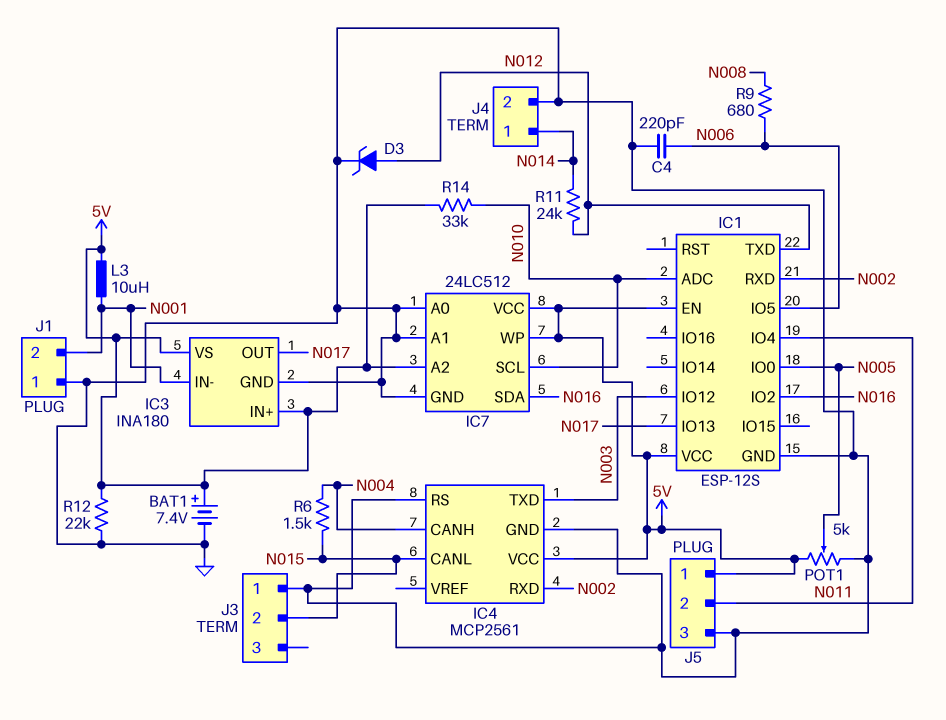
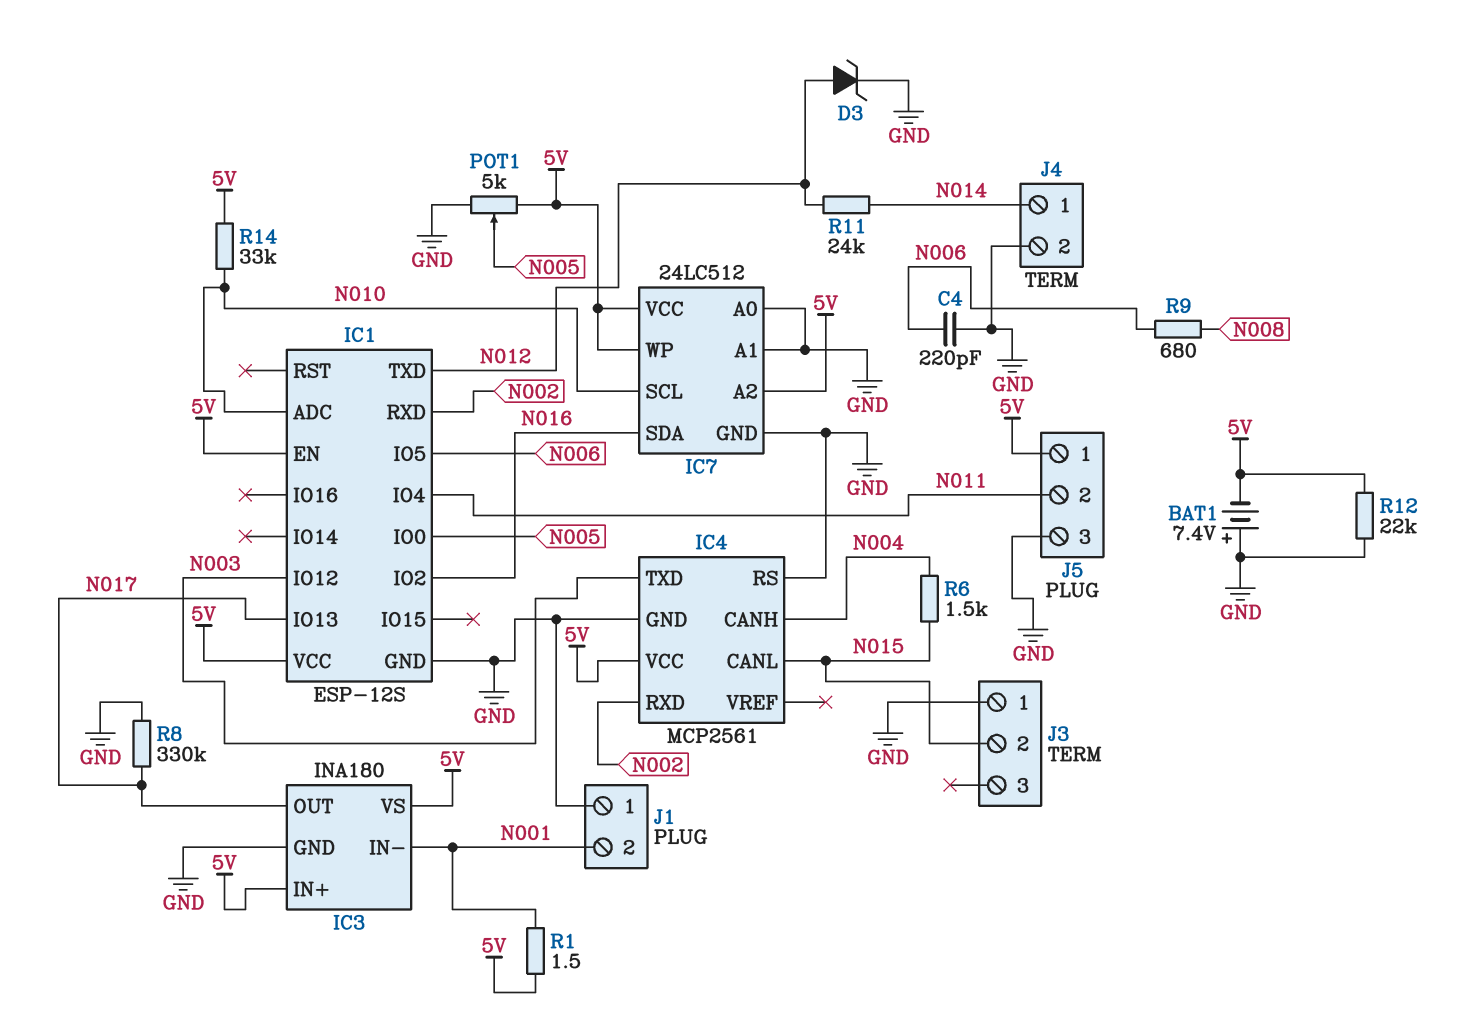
BAT1: 7.4V (plus 5V, minus GND) -> 7.4V (plus GND, minus 5V)
L3: 10uH (5V, N001) -> none
R1: none -> 1.5 (5V, N001)
R8: none -> 330k (GND, N017)

